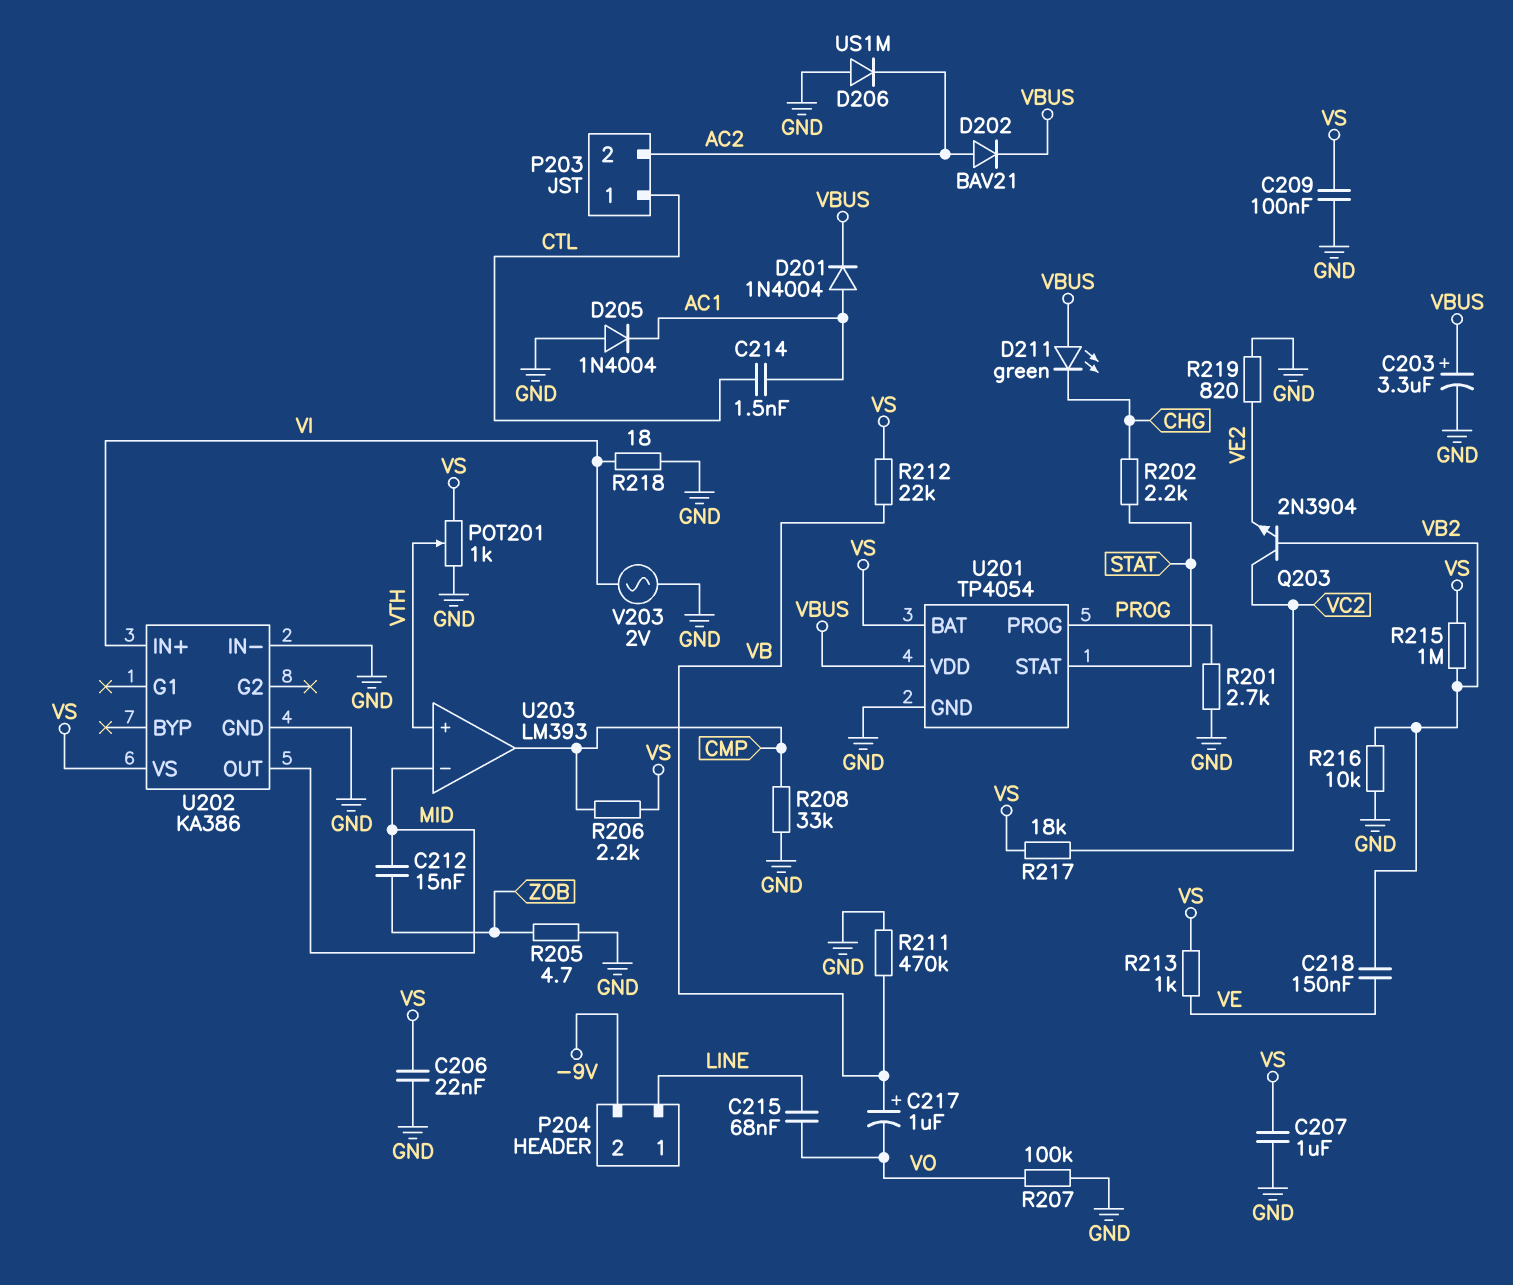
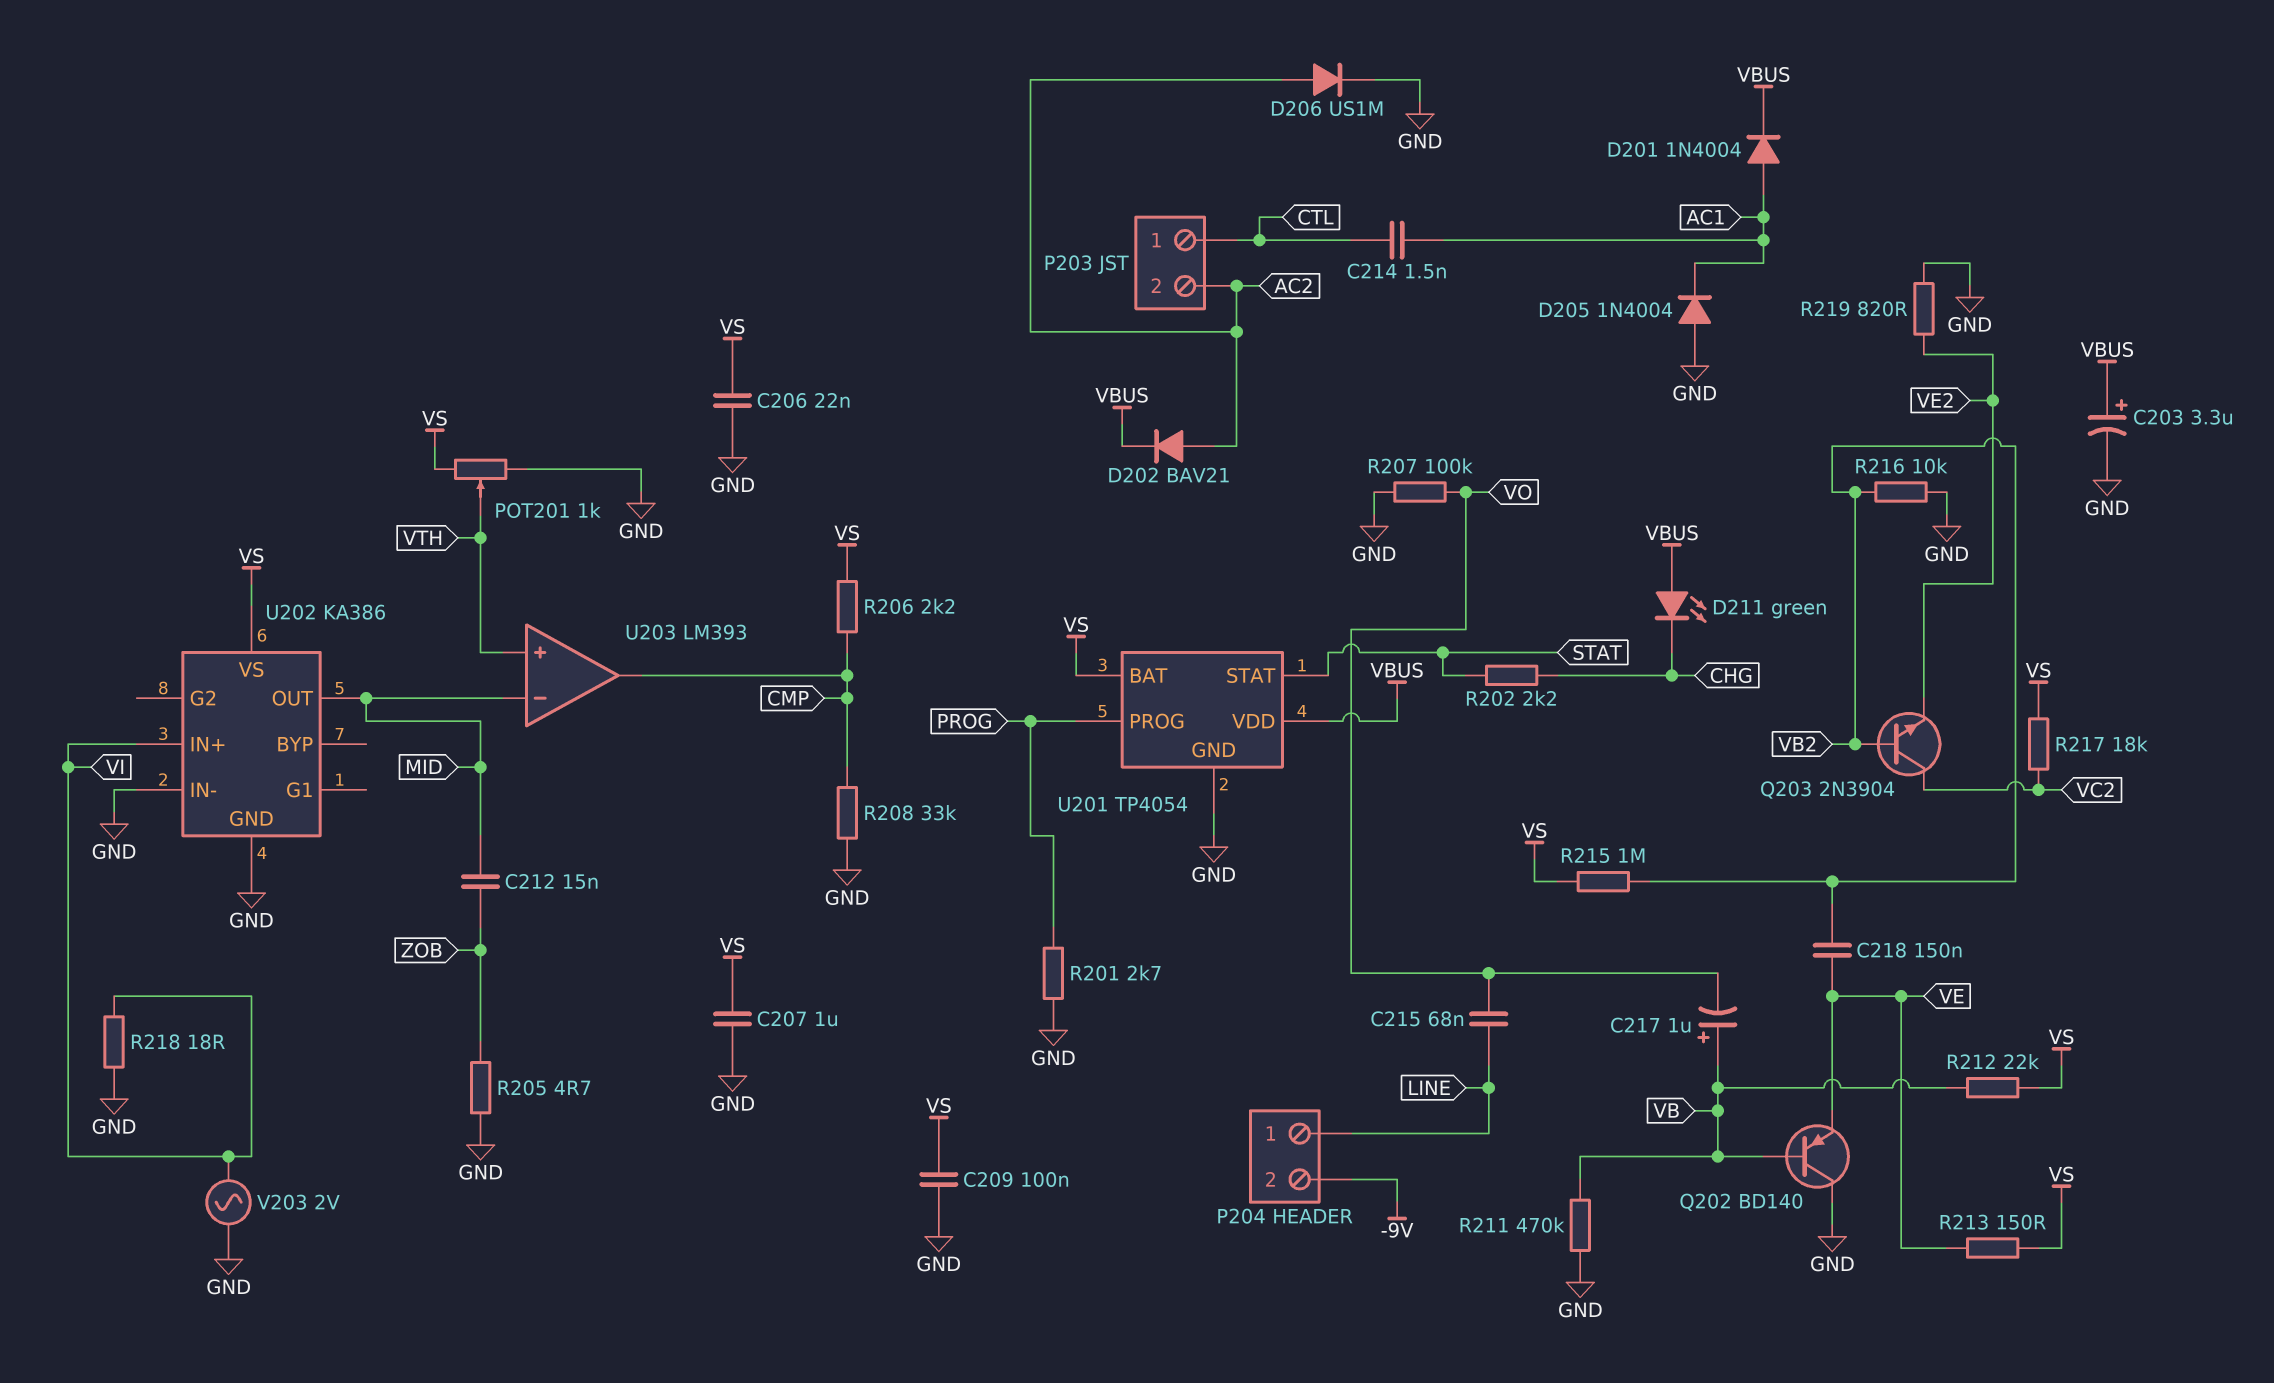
D206: diode US1M (A GND, K AC2) -> diode US1M (A AC2, K GND)
Q202: none -> PNP BD140 (B VB, C GND, E VE)
R213: 1k (VE, VS) -> 150 (VE, VS)

